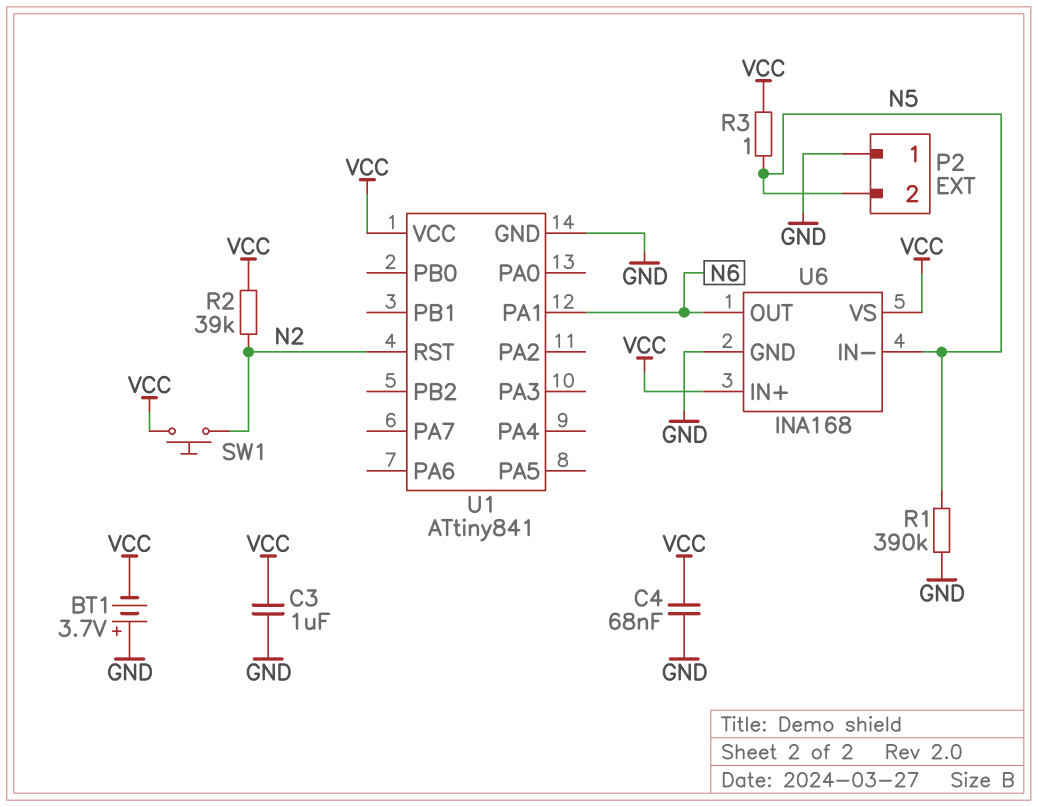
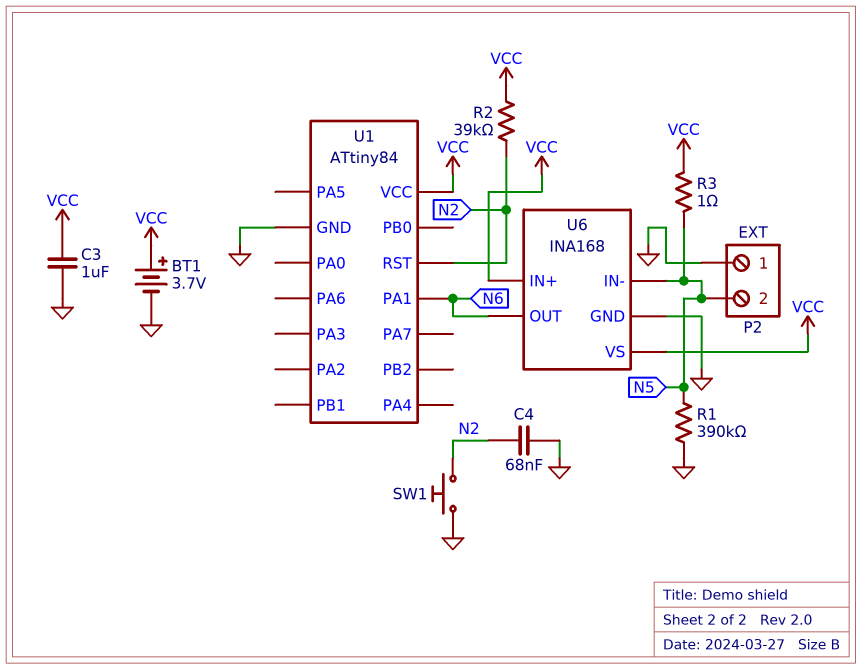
BT1: 3.7V (plus GND, minus VCC) -> 3.7V (plus VCC, minus GND)
C4: 68nF (GND, VCC) -> 68nF (GND, N2)
SW1: button (N2, VCC) -> button (GND, N2)
U1: ATtiny841 -> ATtiny84

